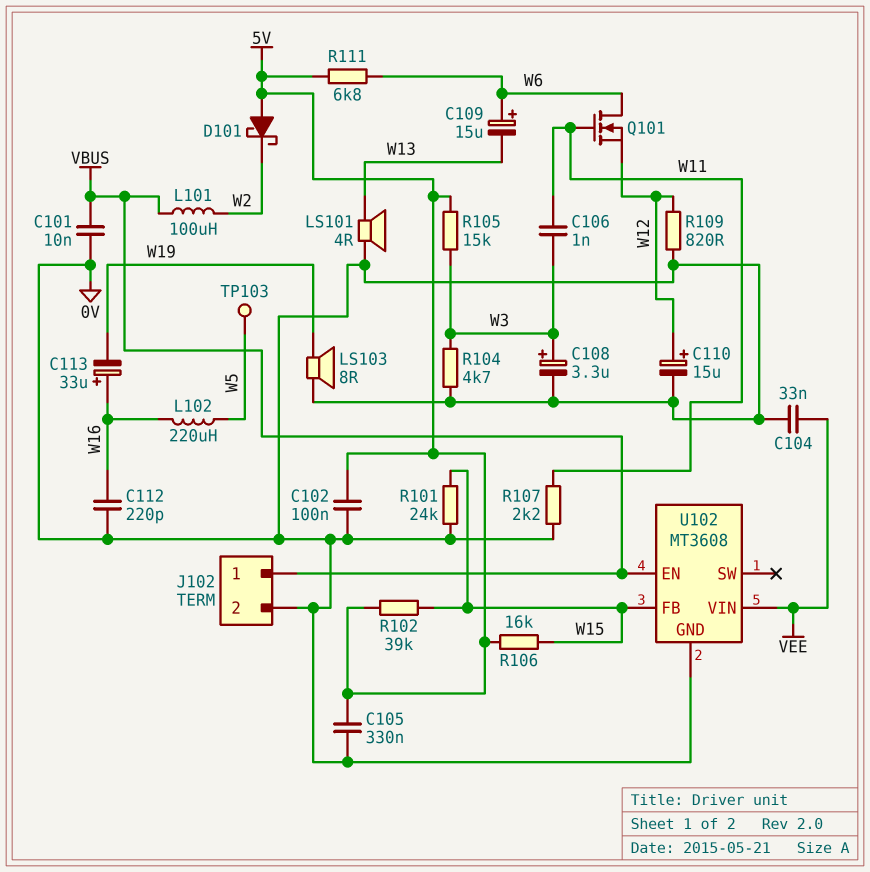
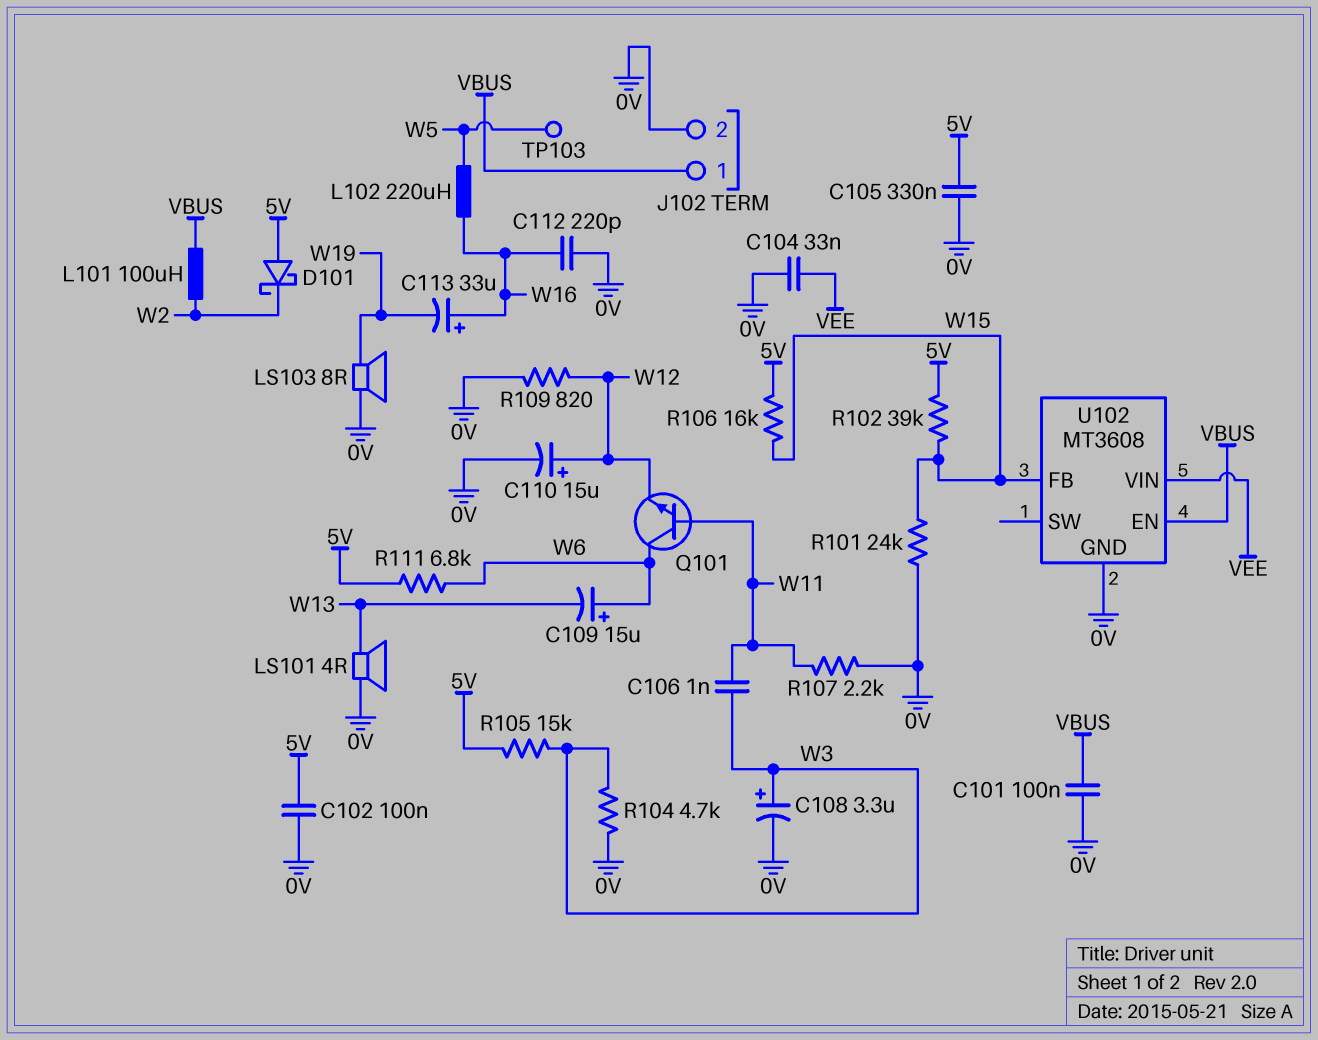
C101: 10nF (0V, VBUS) -> 100nF (0V, VBUS)
Q101: NMOS (G W11, D W6, S W12) -> NPN (B W11, C W6, E W12)

